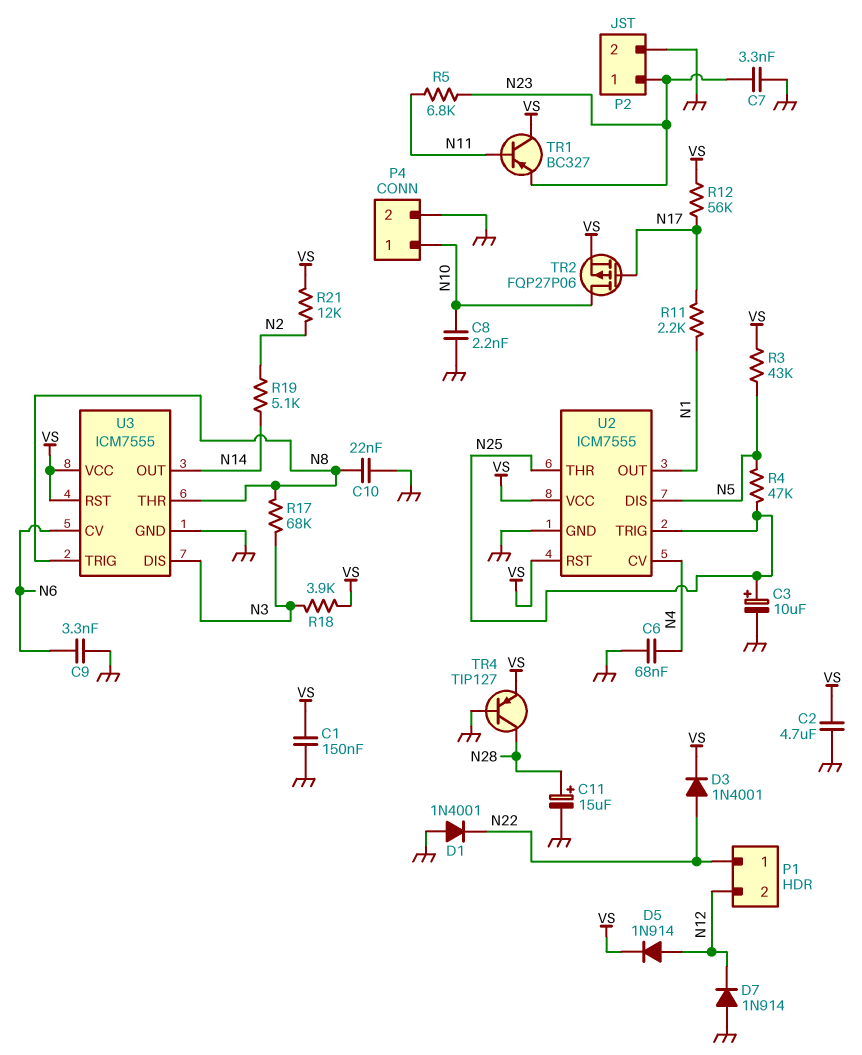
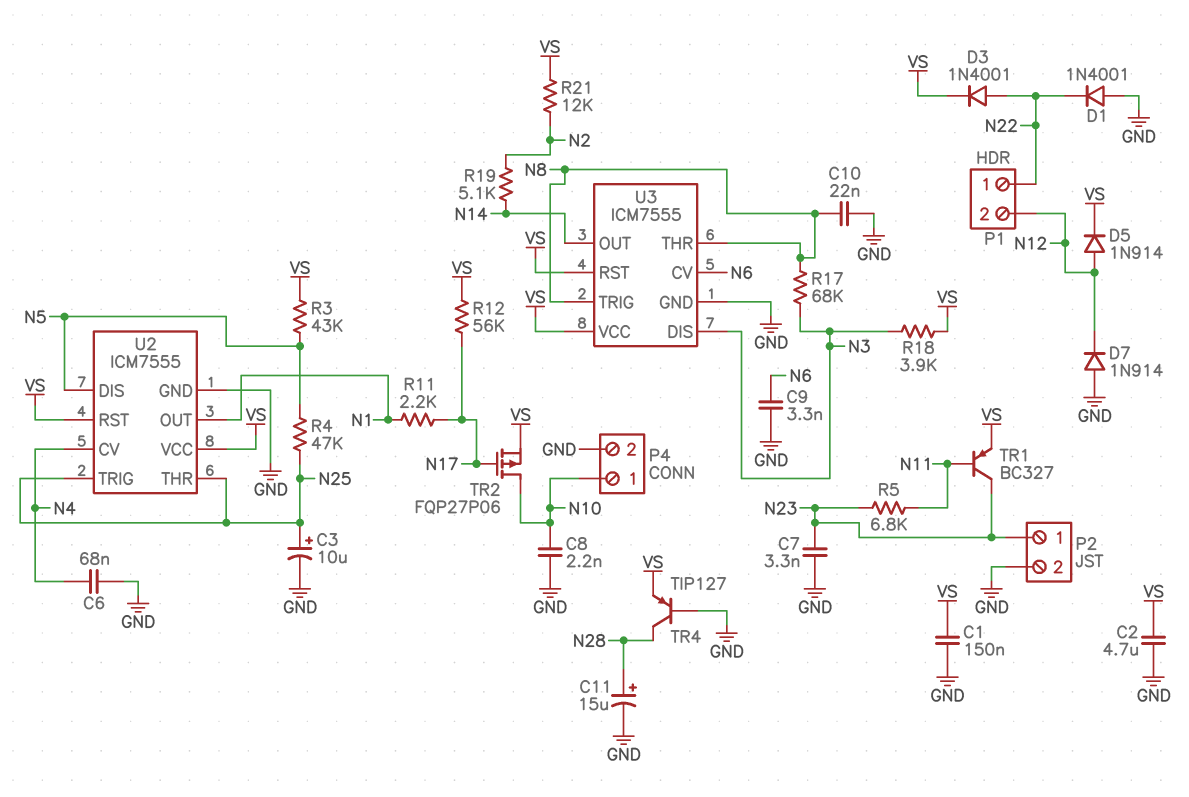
TR1: PNP BC327 (B N11, C VS, E N23) -> PNP BC327 (B N11, C N23, E VS)

